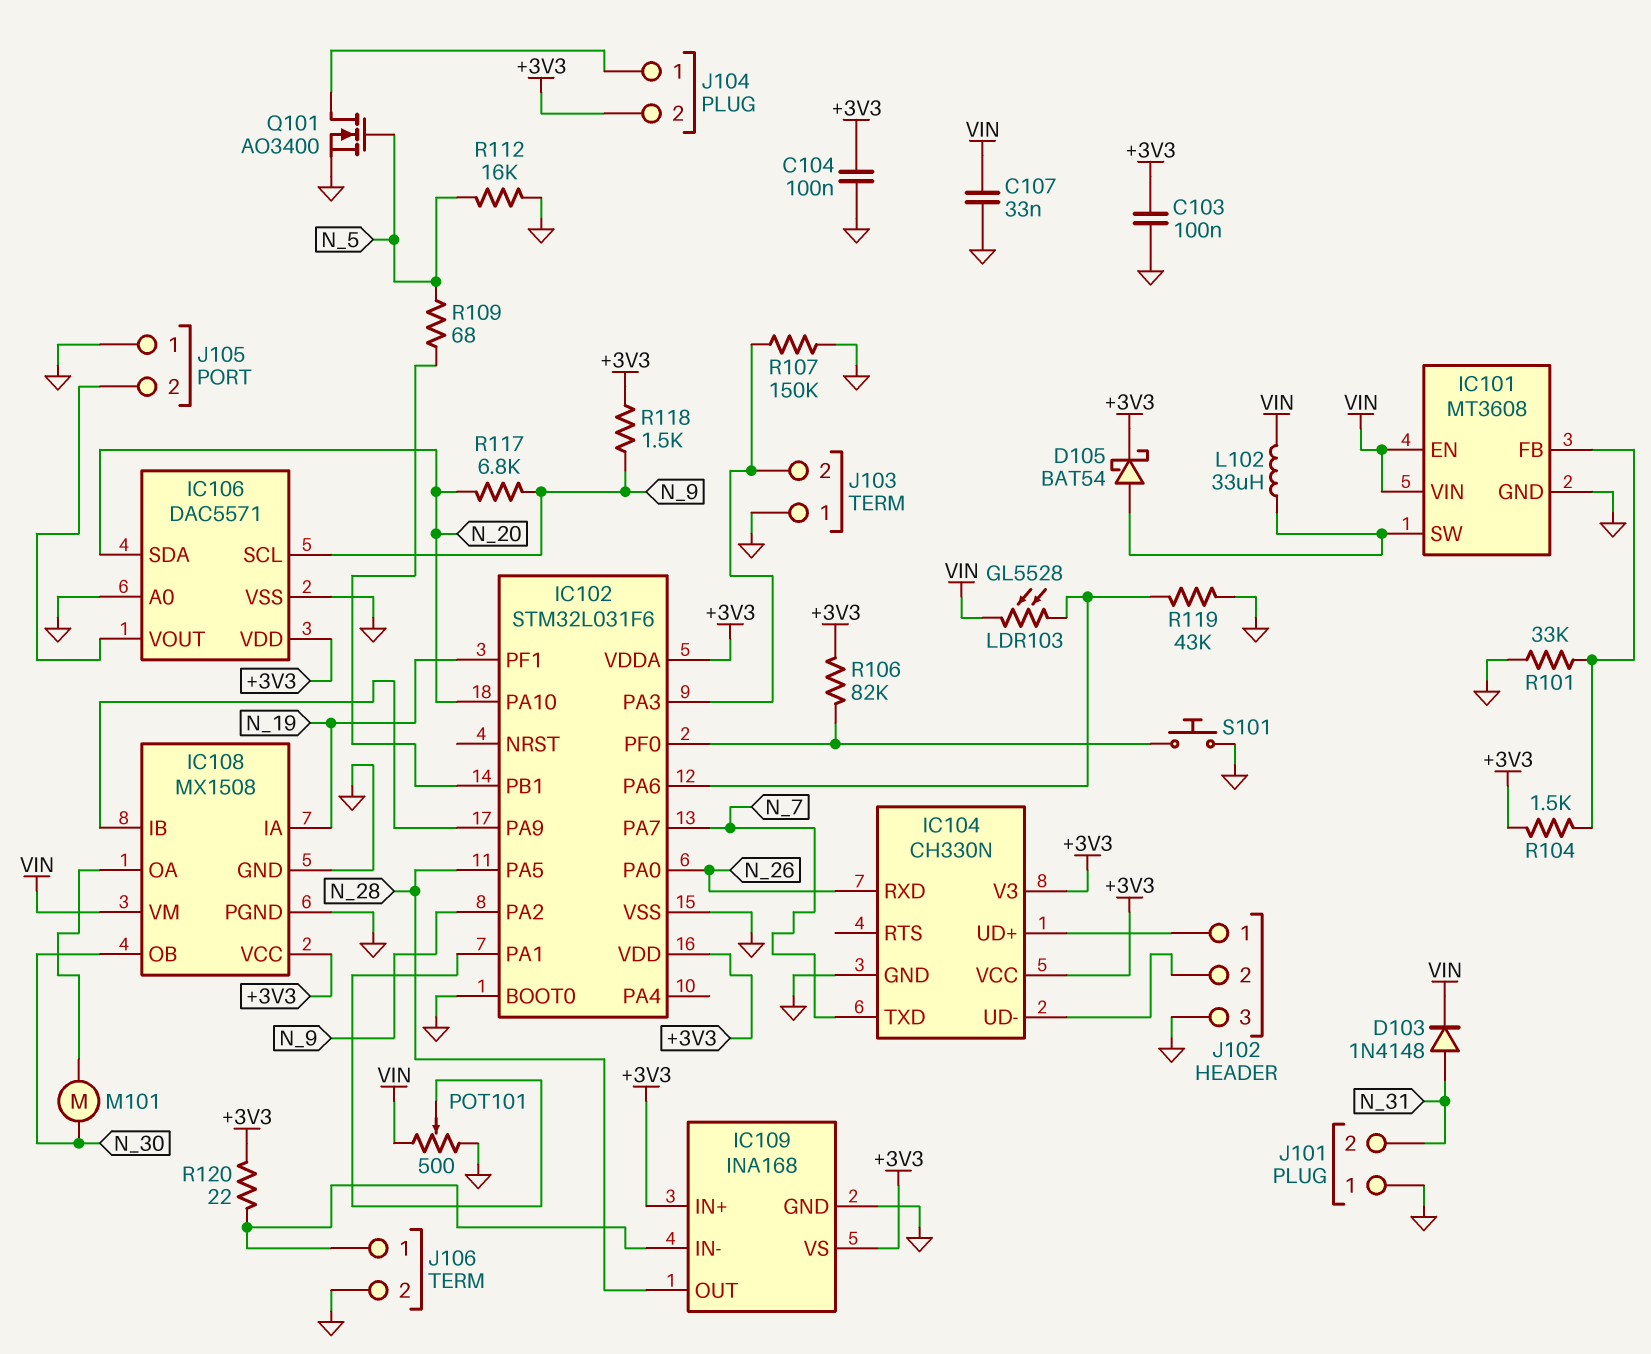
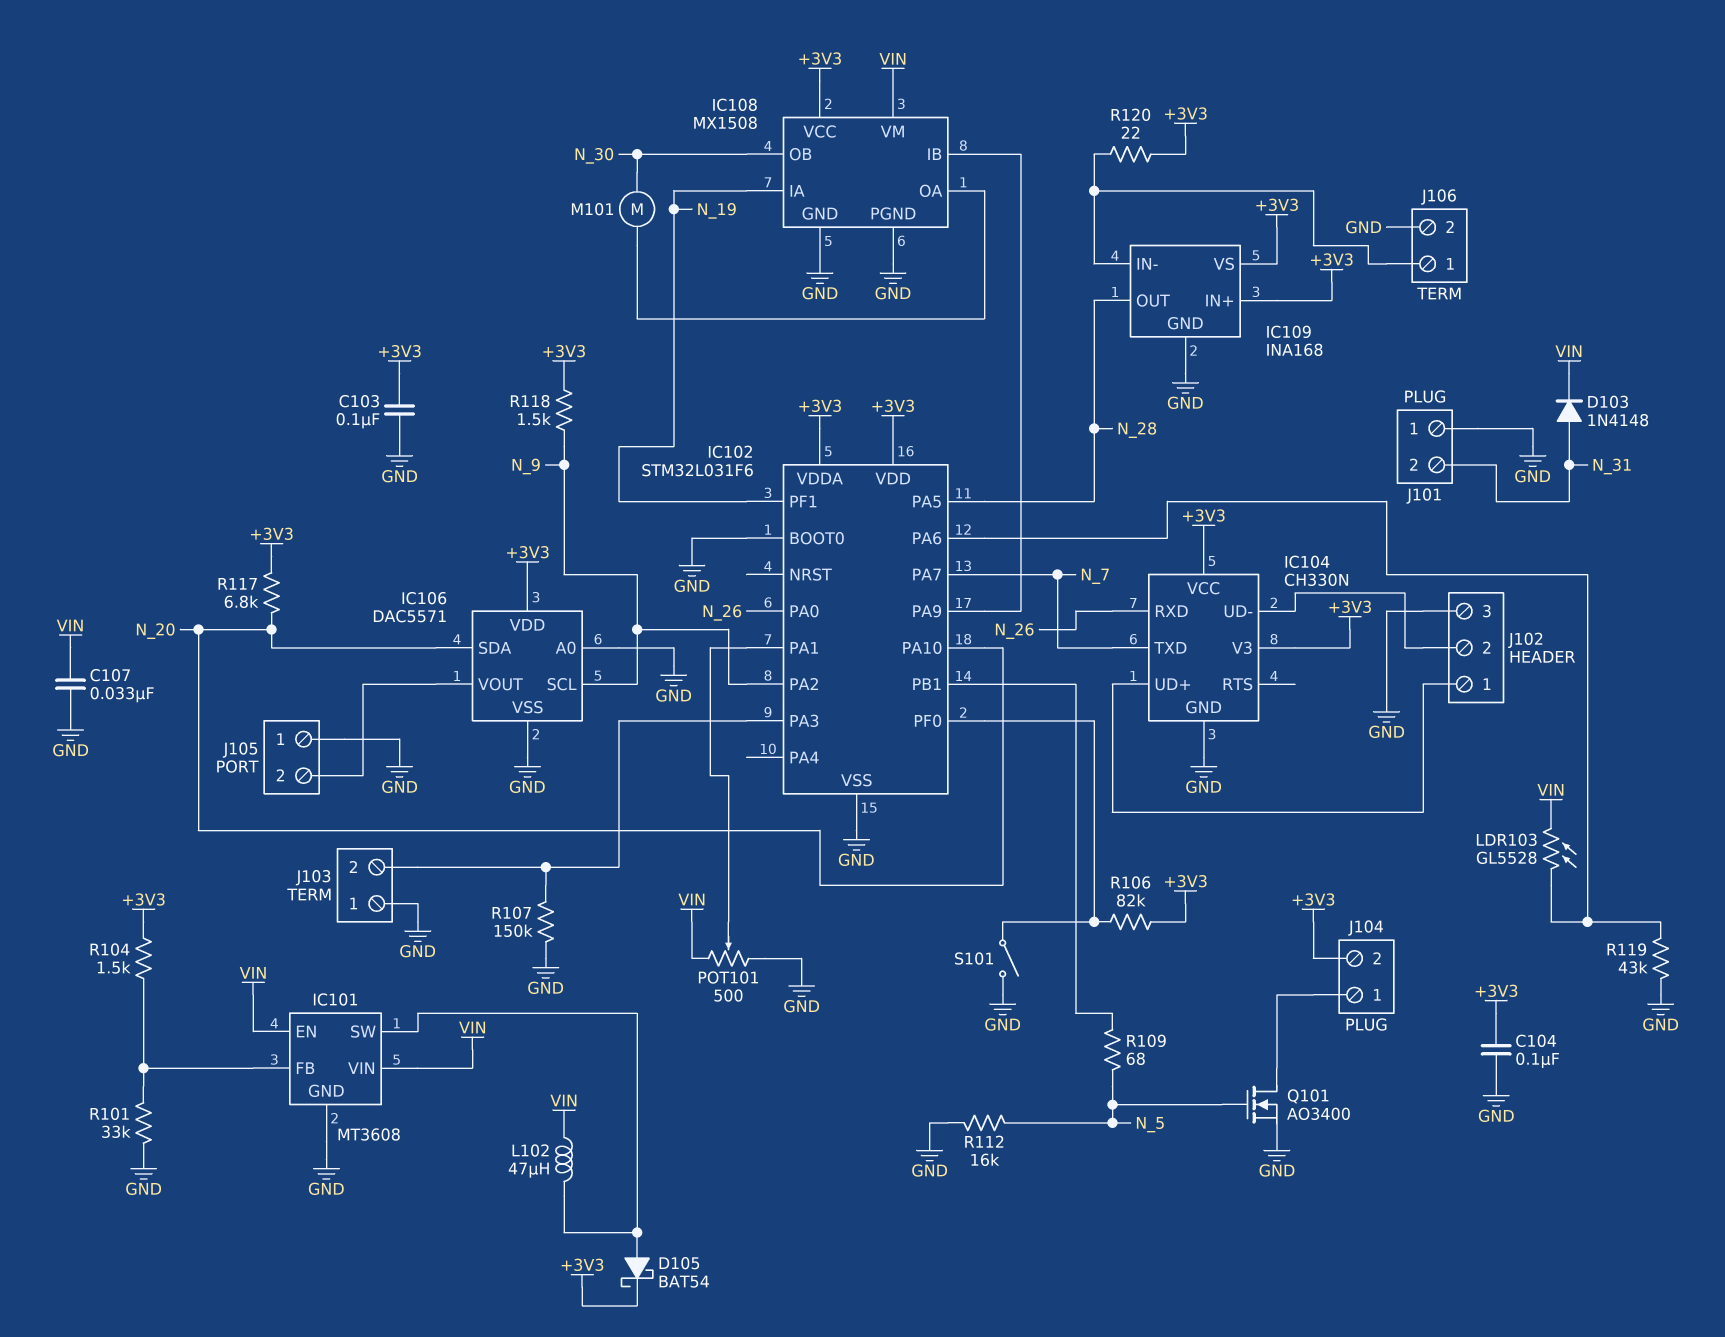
L102: 33uH (IC101/SW, VIN) -> 47uH (IC101/SW, VIN)
R117: 6.8k (N_9, N_20) -> 6.8k (+3V3, N_20)
S101: button (GND, IC102/PF0) -> switch (GND, IC102/PF0)

